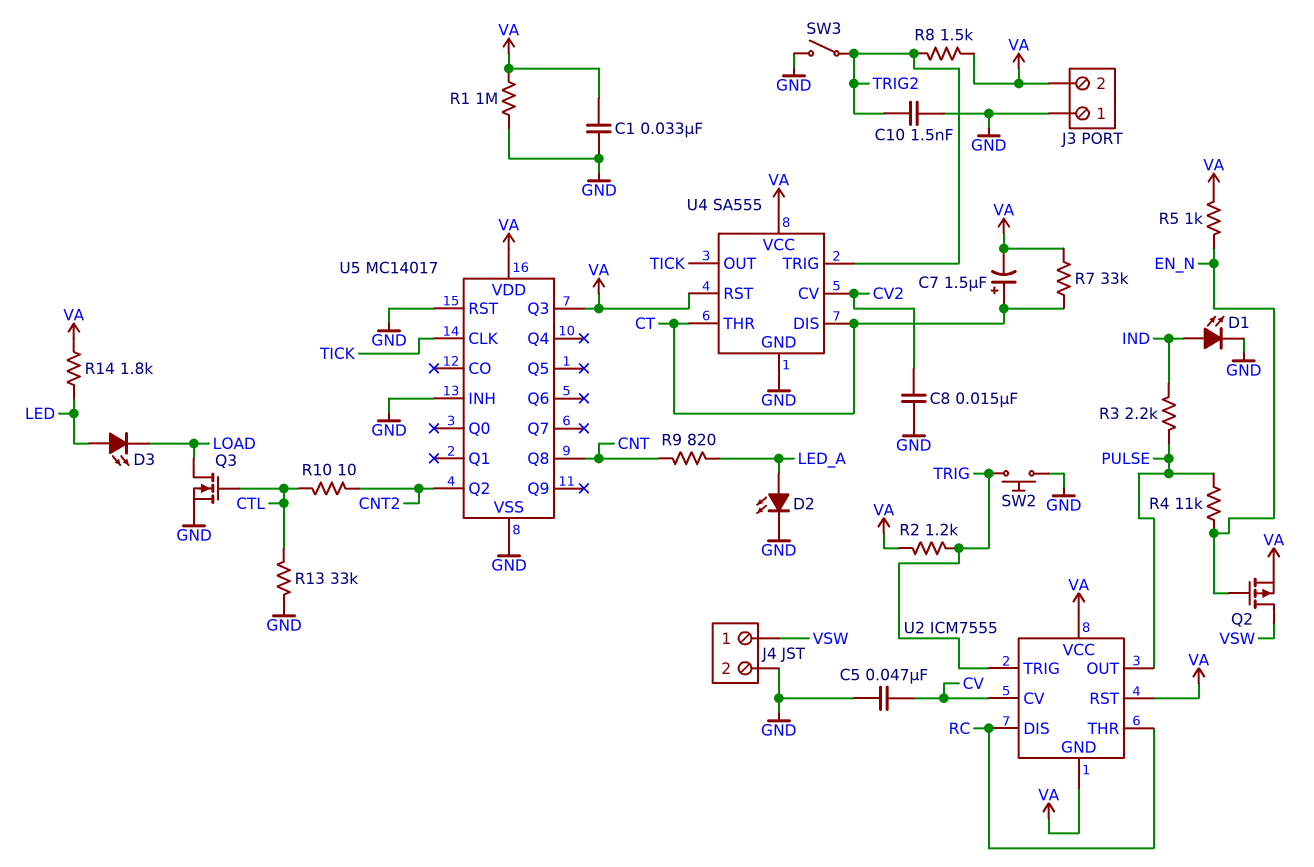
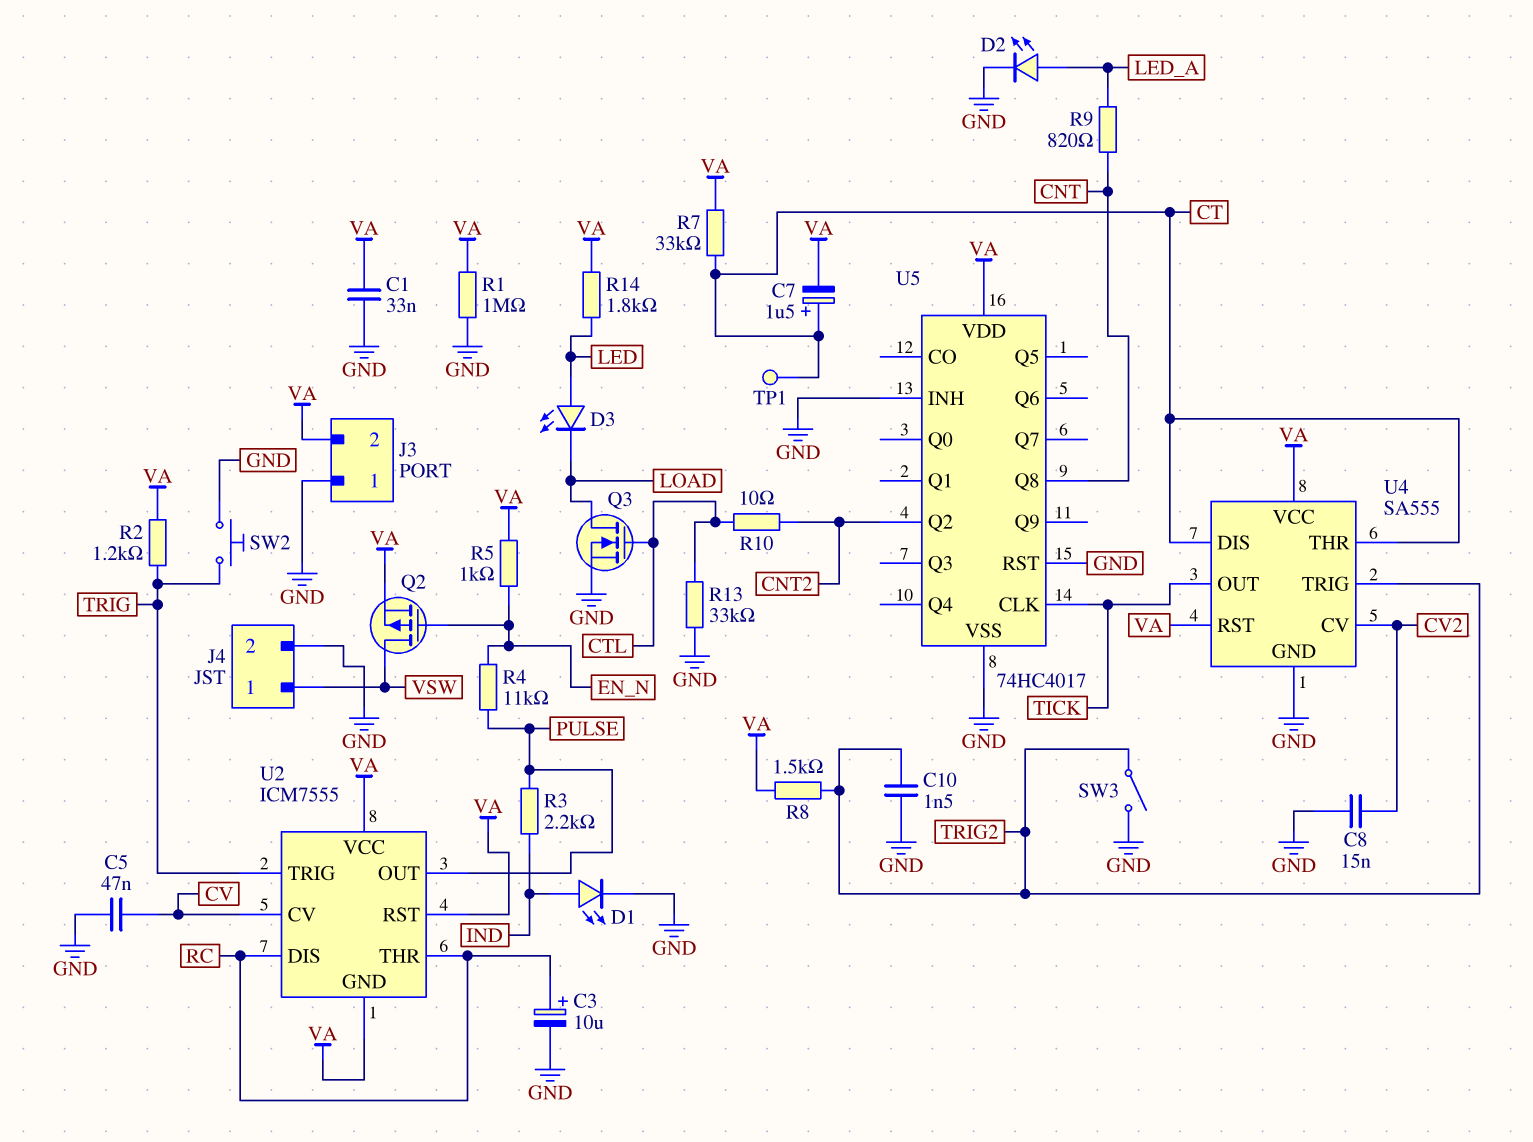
C3: none -> 10uF (plus RC, minus GND)
TP1: none -> test point (CT)
U5: MC14017 -> 74HC4017
U5 pin Q3: VA -> none

